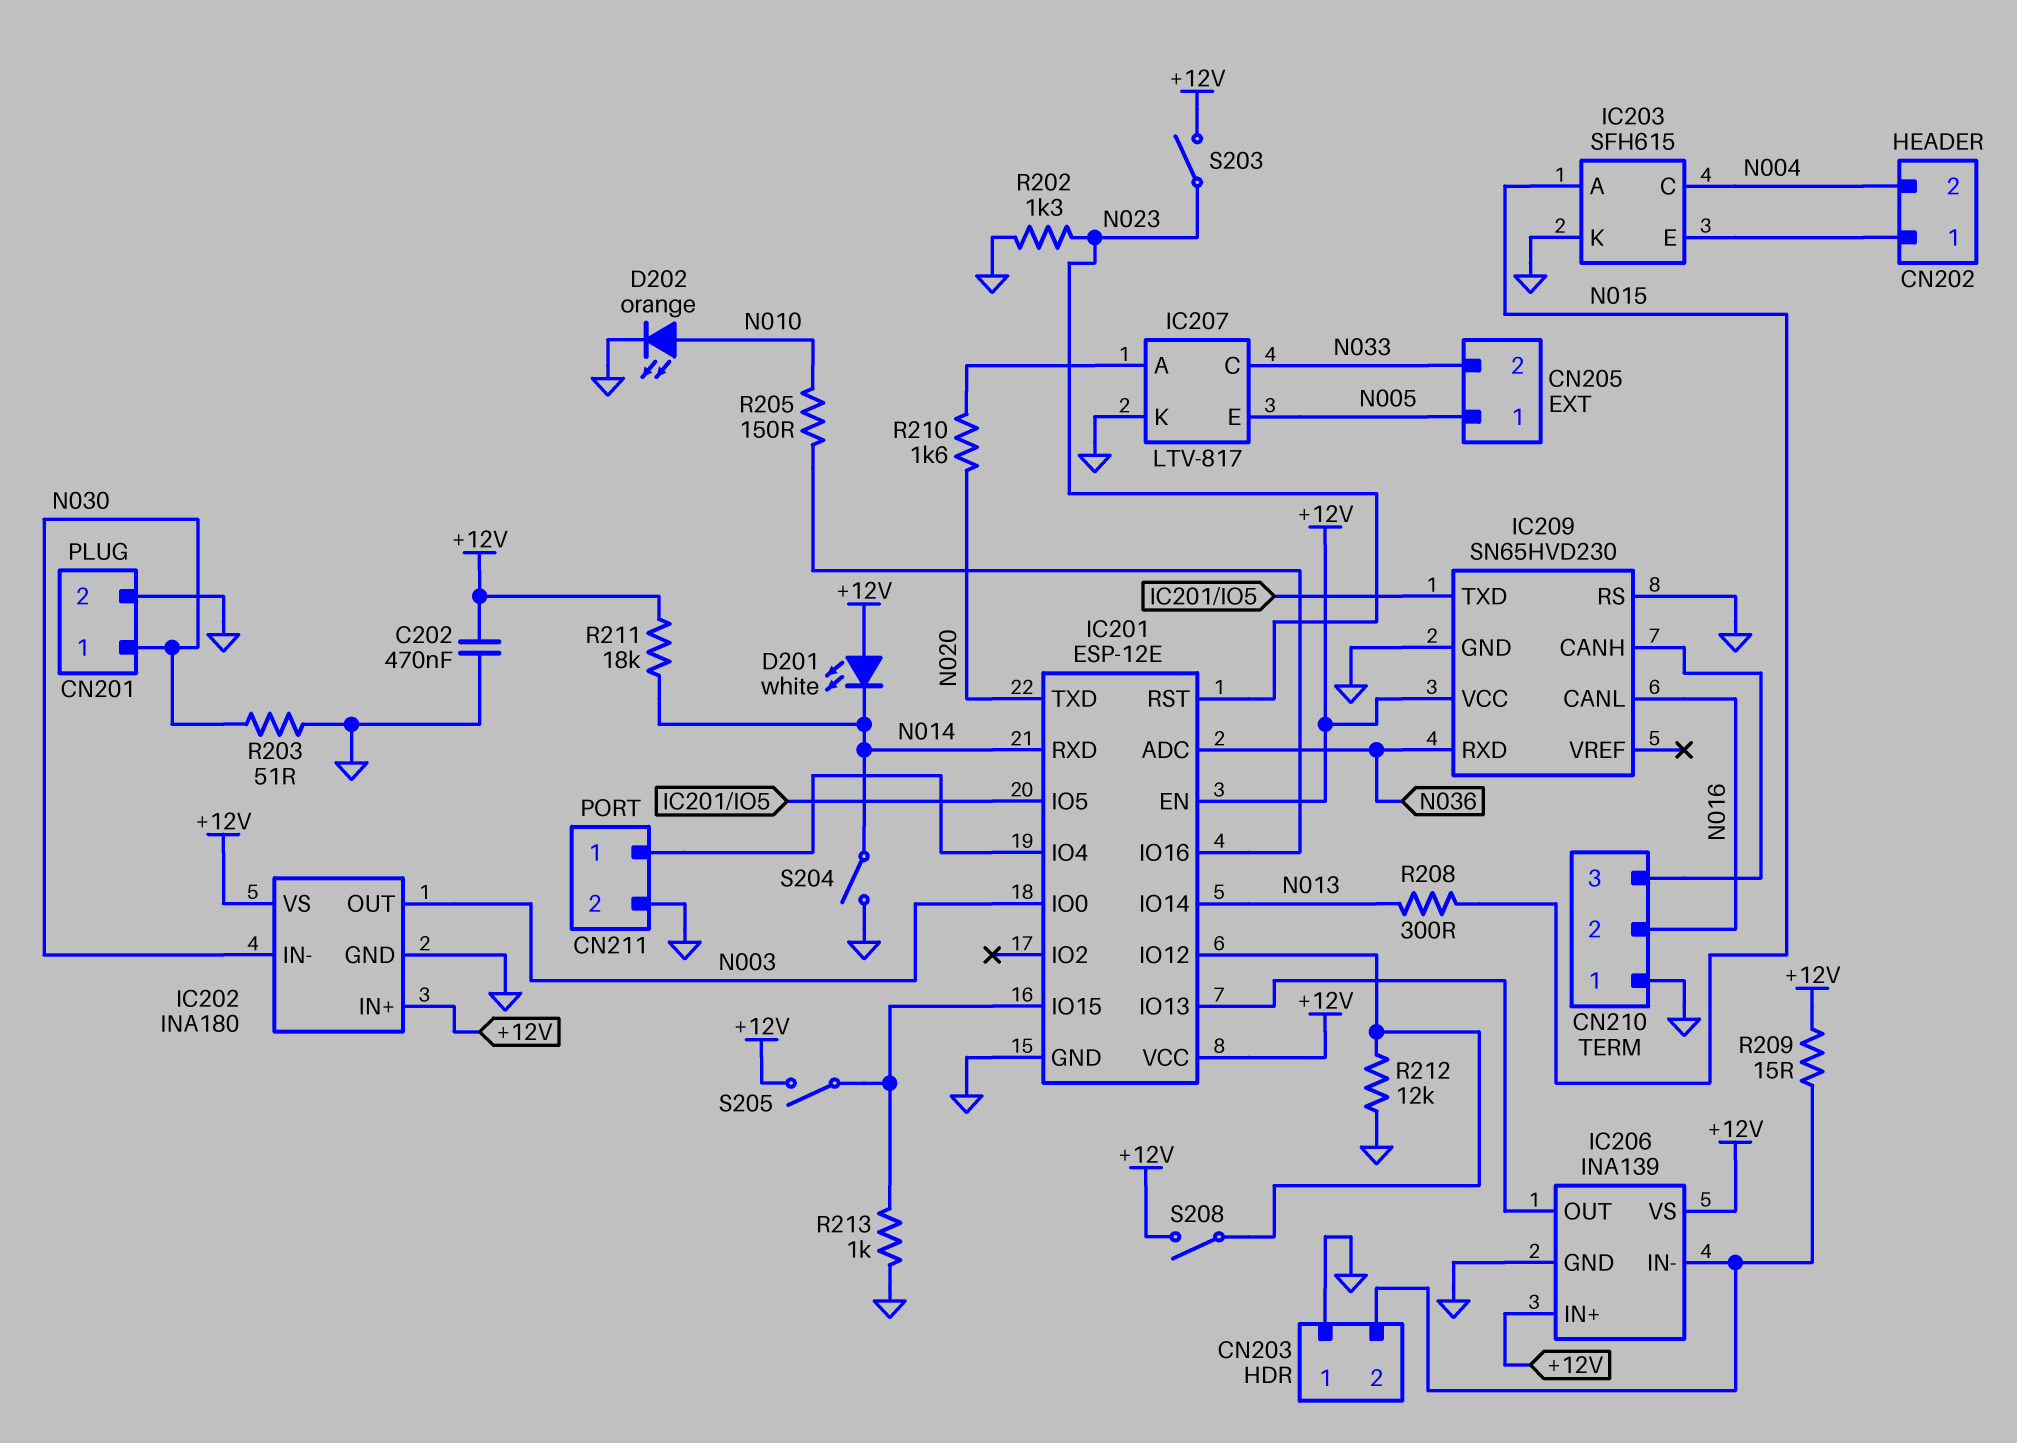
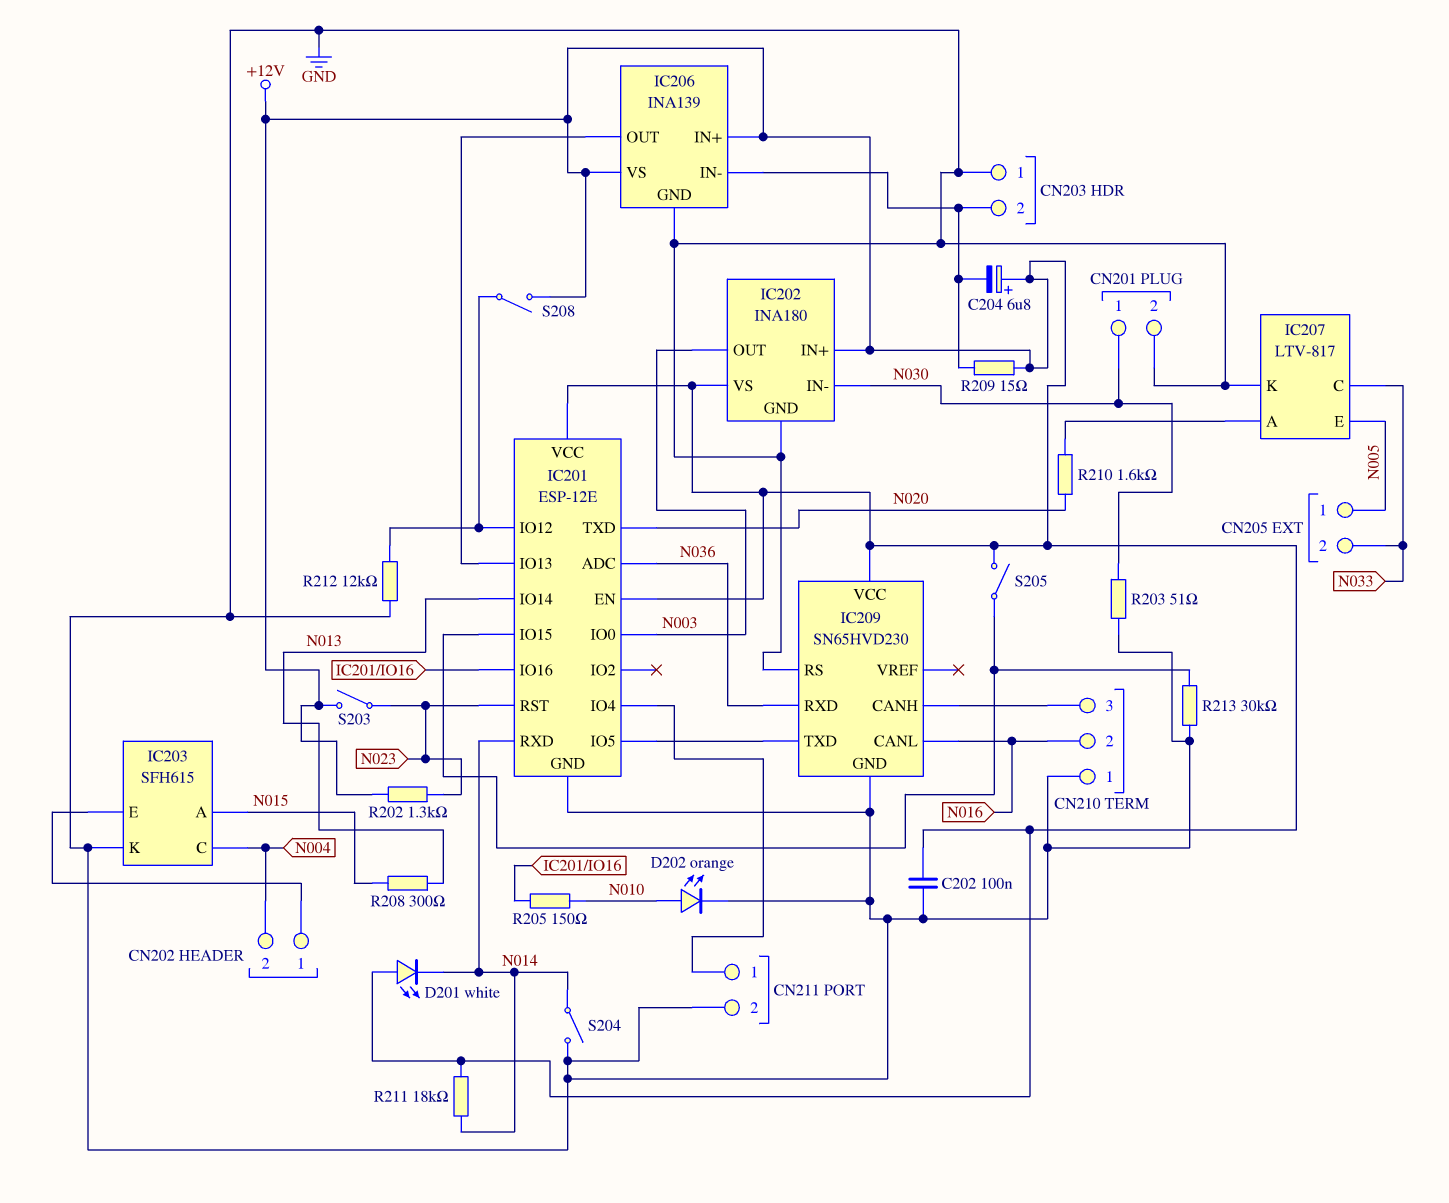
C202: 470nF (+12V, GND) -> 100nF (+12V, GND)
C204: none -> 6.8uF (plus +12V, minus CN203/2)
R202: 1.3k (GND, N023) -> 1.3k (+12V, N023)
R213: 1k (GND, IC201/IO15) -> 30k (GND, IC201/IO15)

